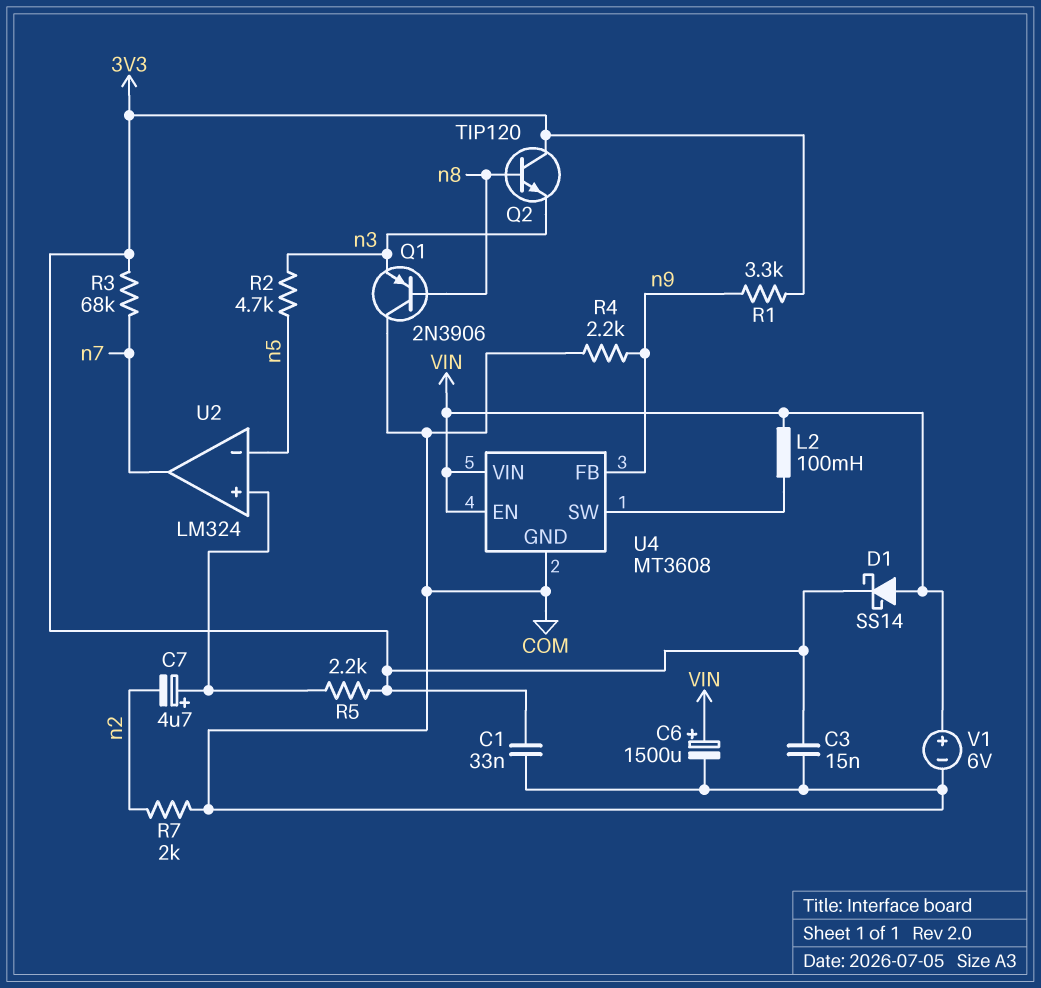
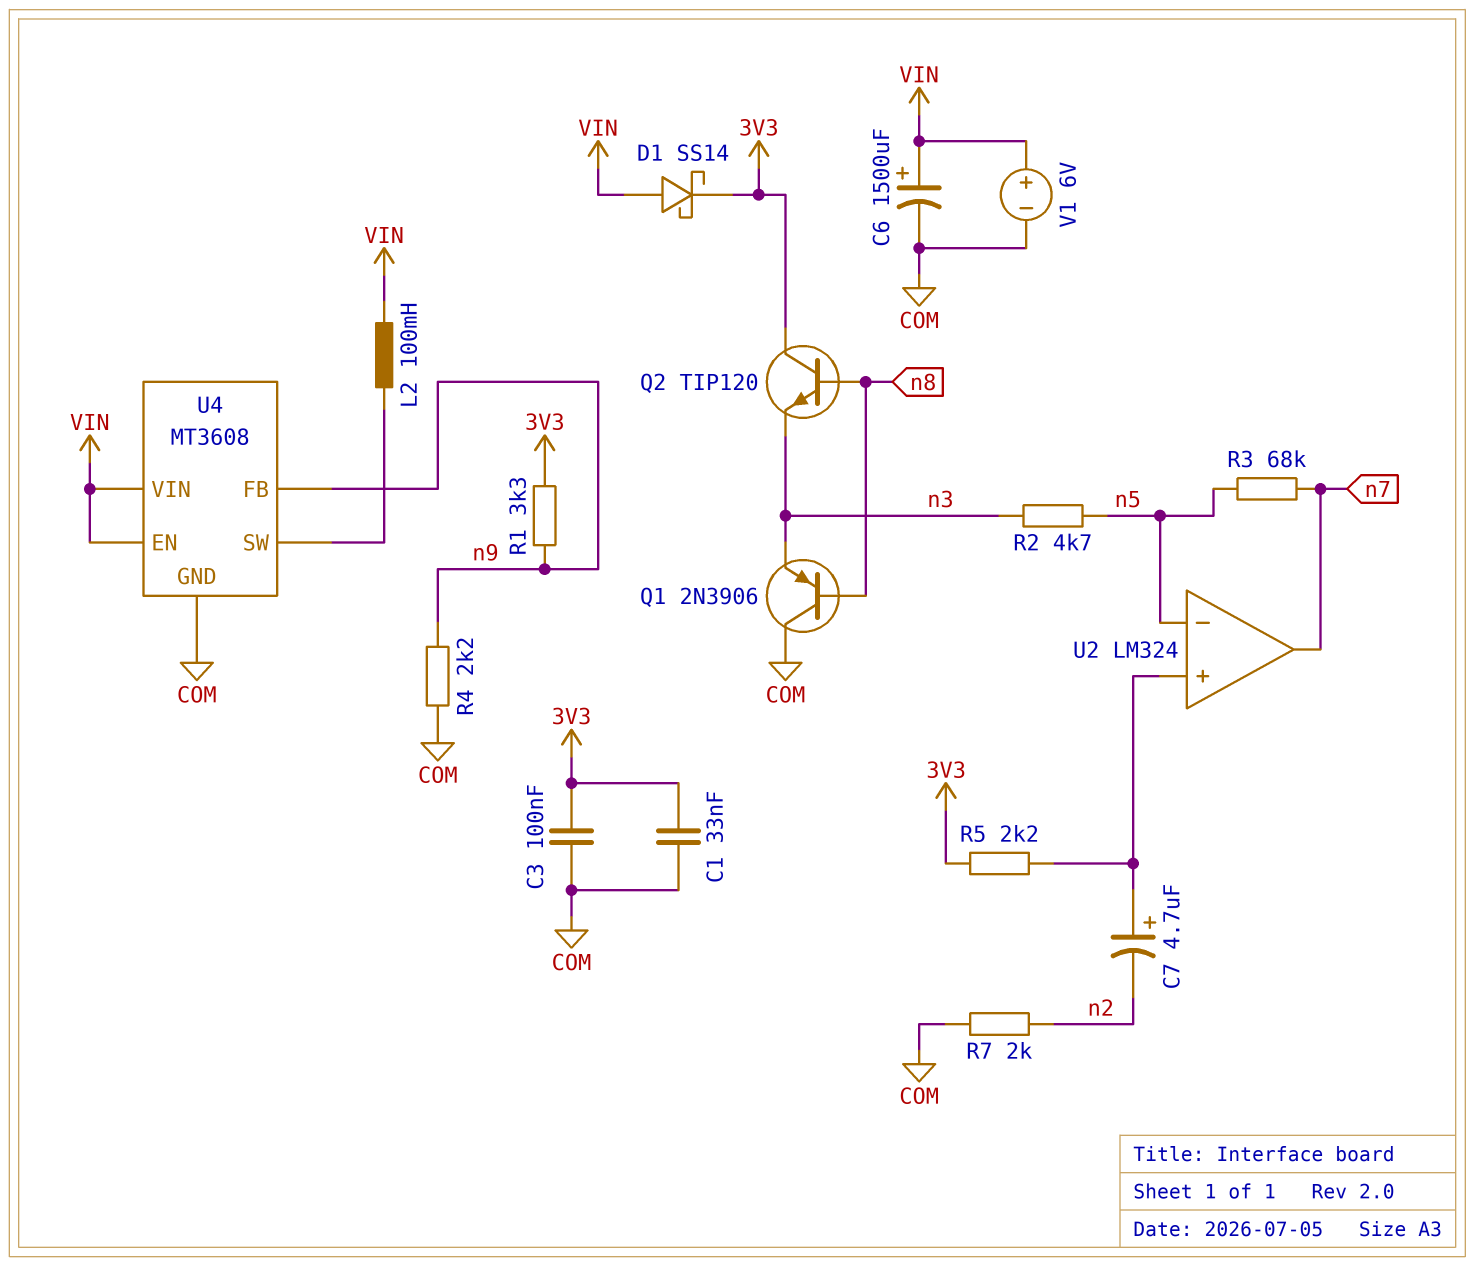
C3: 15nF (3V3, COM) -> 100nF (3V3, COM)
R3: 68k (3V3, n7) -> 68k (n5, n7)

